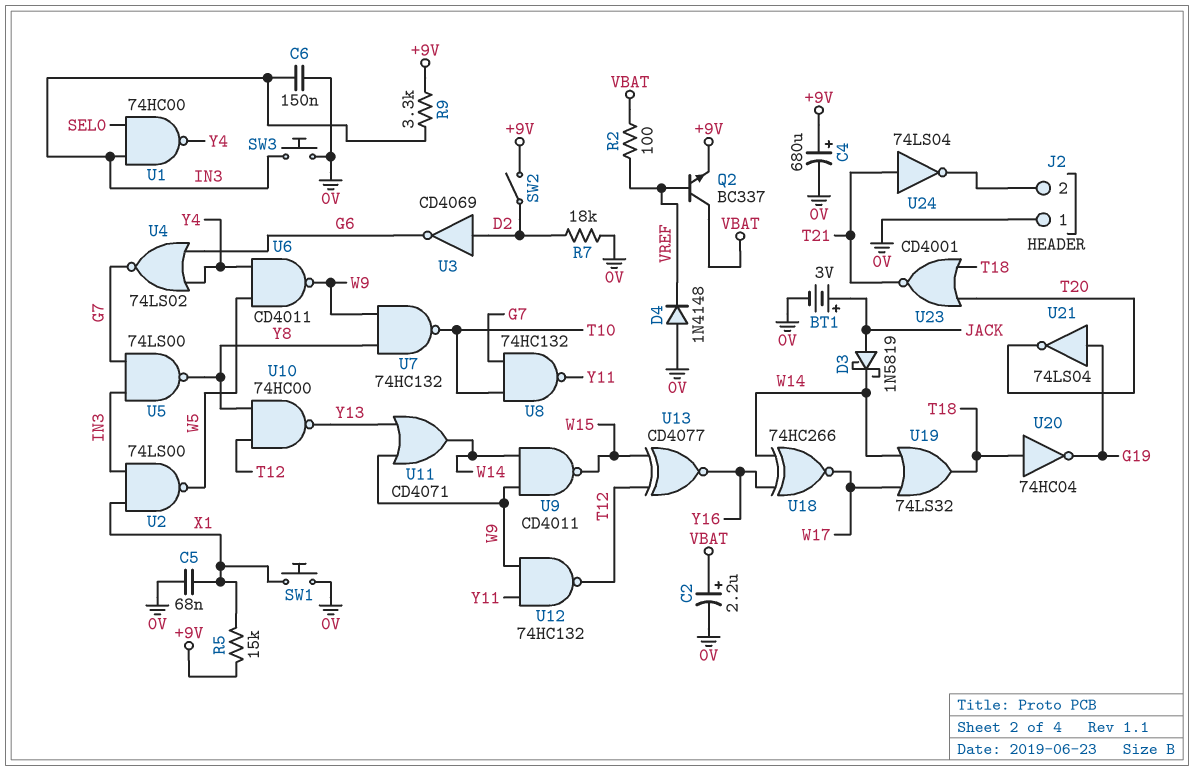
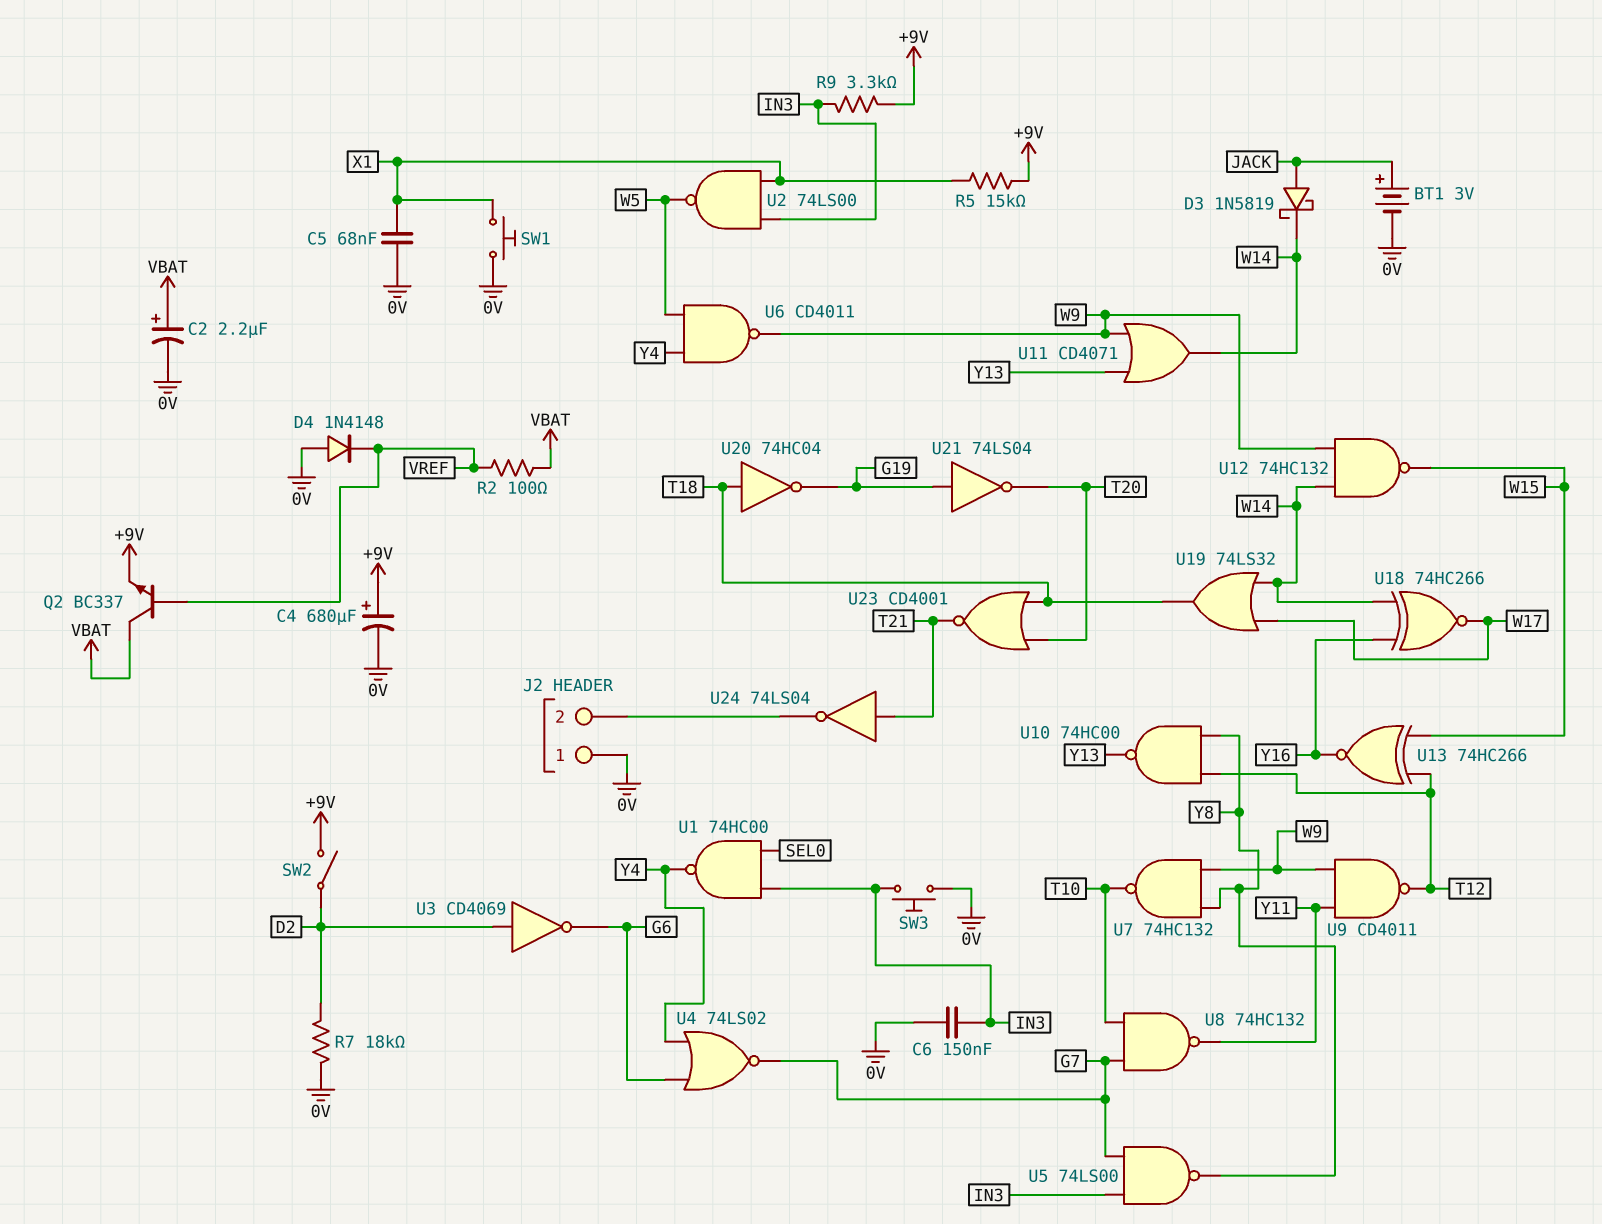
U9: NAND CD4011 (in W9, in W14, out W15) -> NAND CD4011 (in W9, in Y11, out T12)
U12: NAND 74HC132 (in W9, in Y11, out T12) -> NAND 74HC132 (in W9, in W14, out W15)
U13: XNOR CD4077 (in T12, in W15, out Y16) -> XNOR 74HC266 (in T12, in W15, out Y16)

